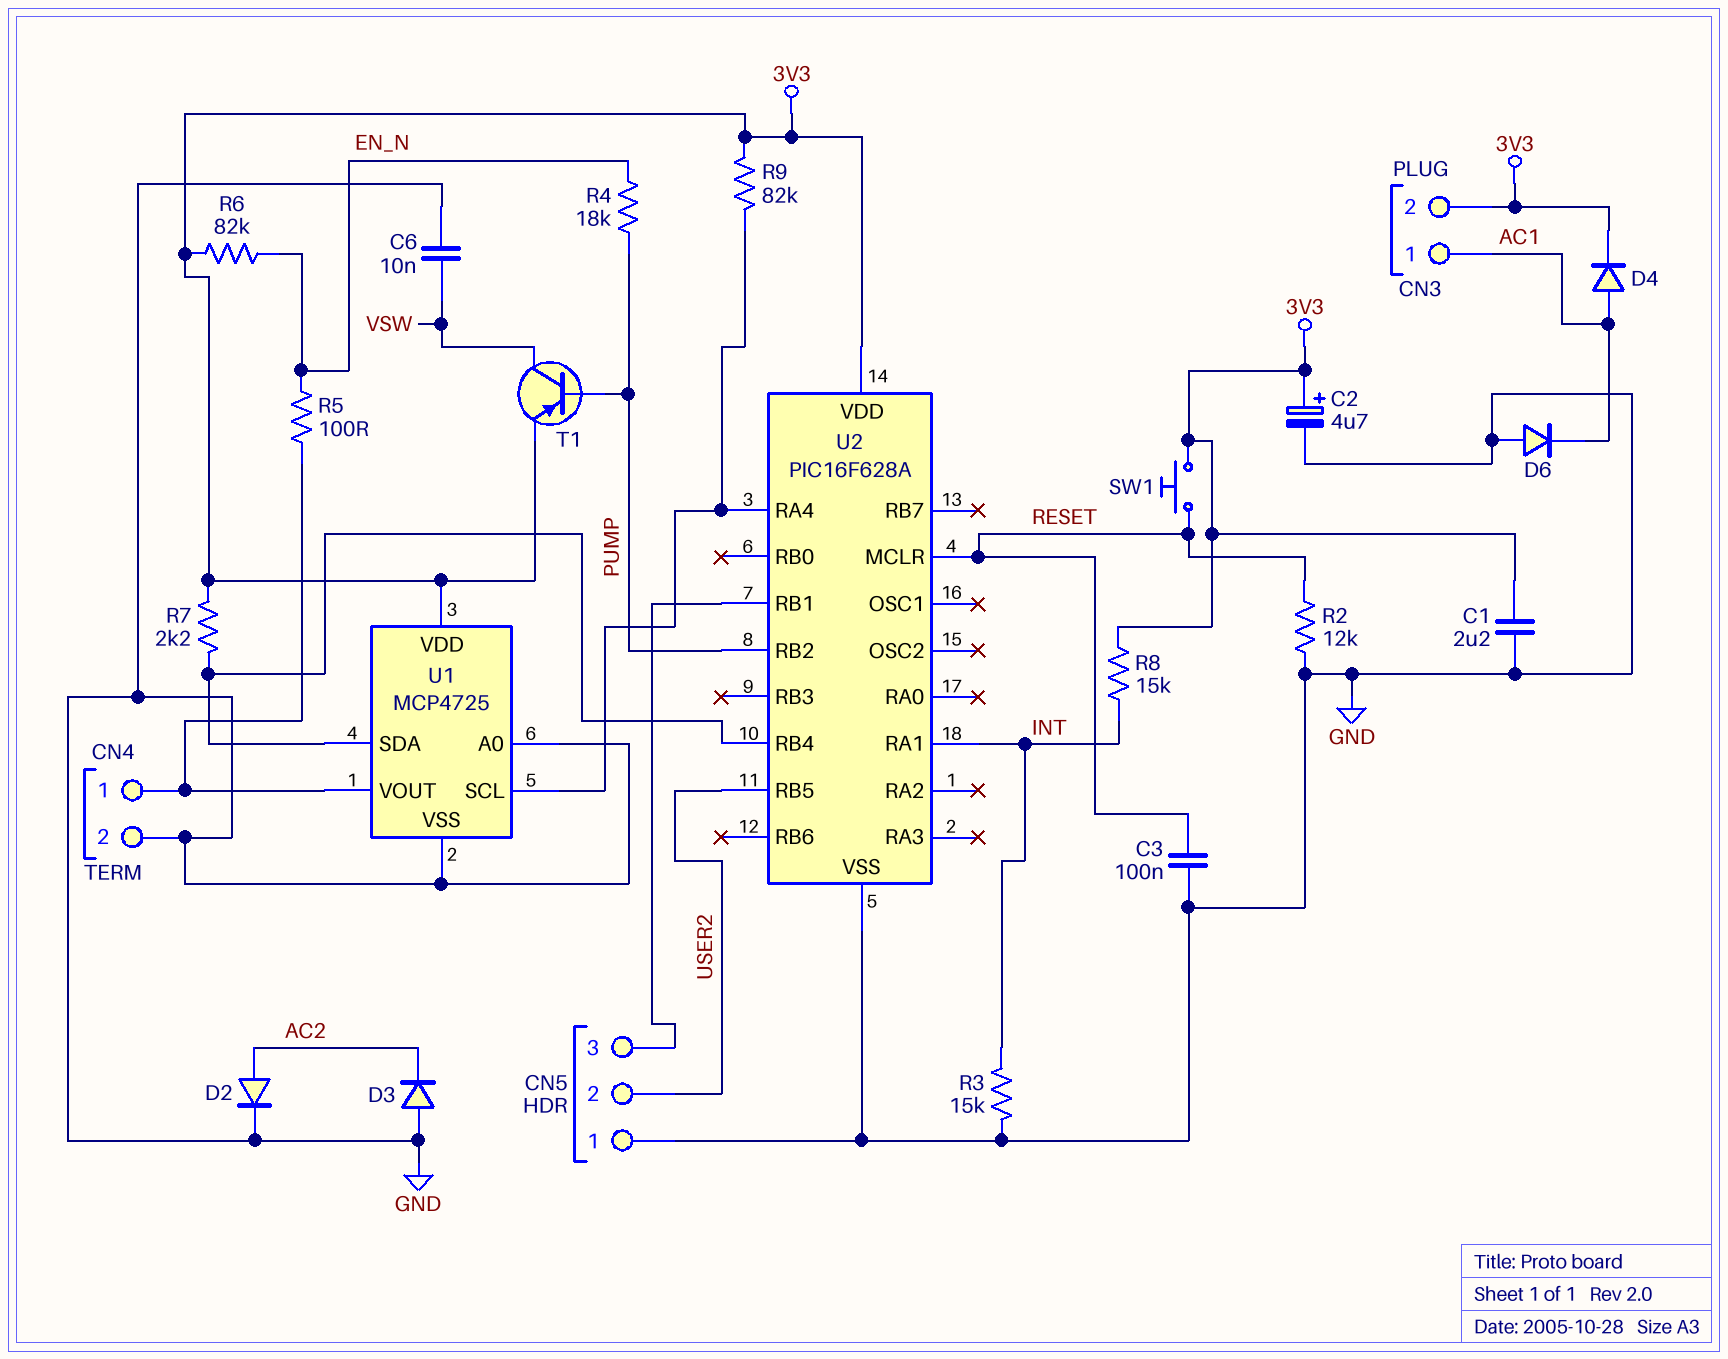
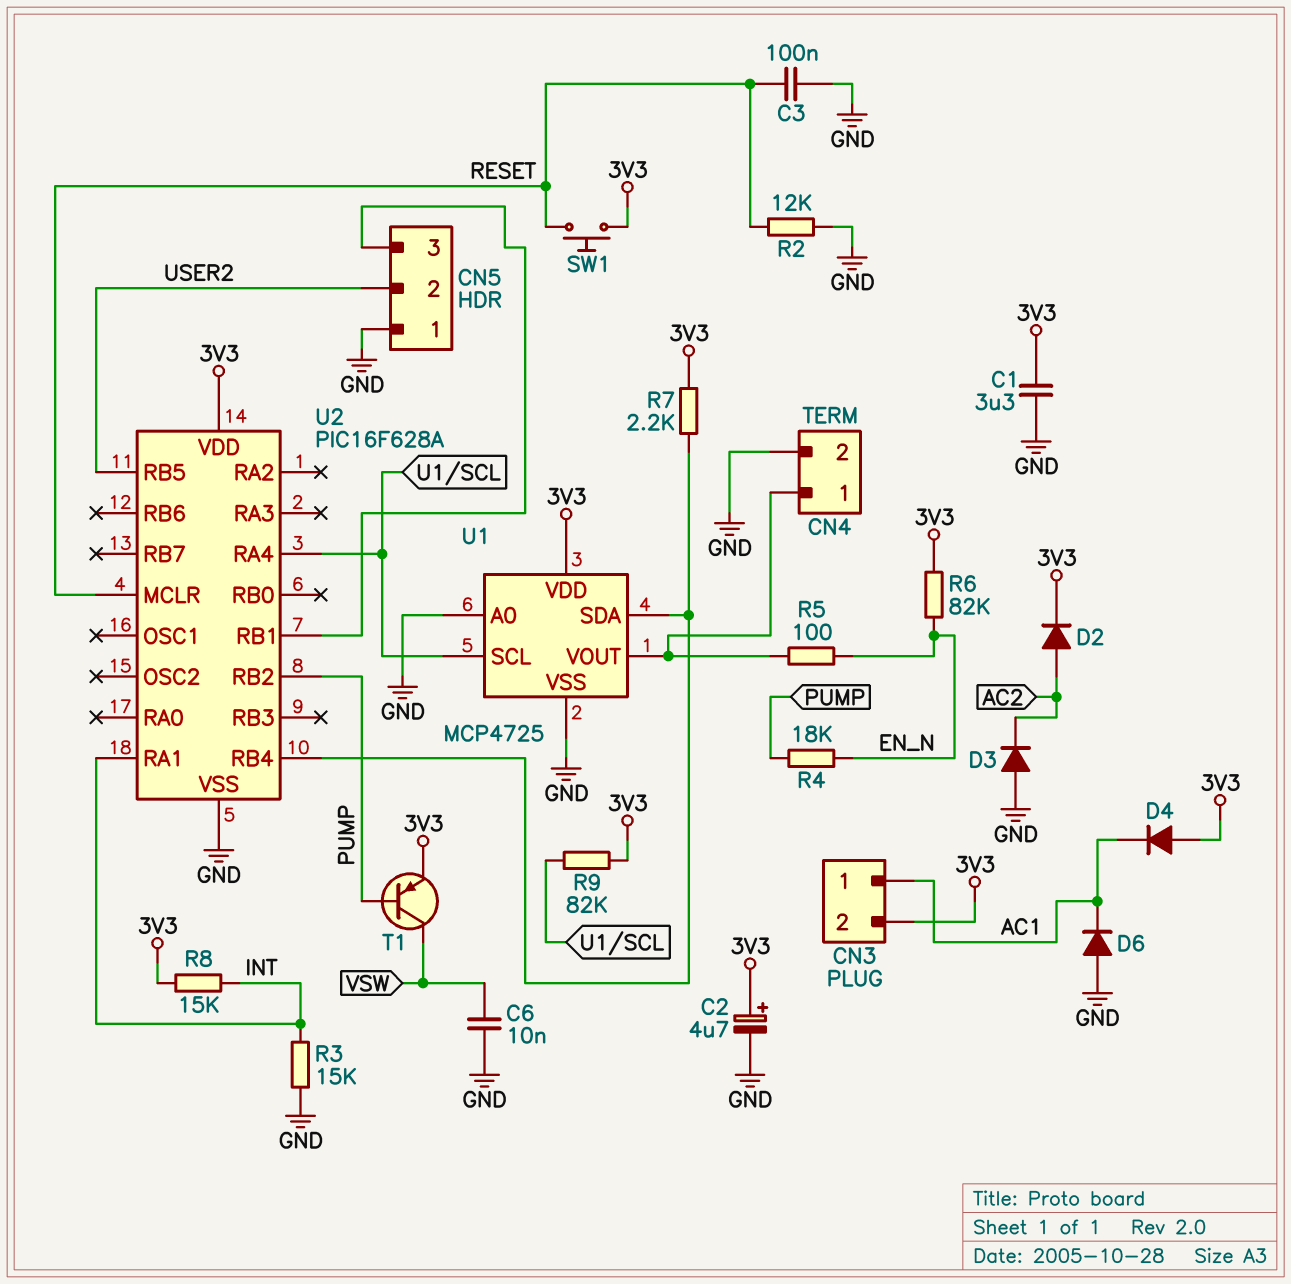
C1: 2.2uF (3V3, GND) -> 3.3uF (3V3, GND)
D2: diode (A AC2, K GND) -> diode (A AC2, K 3V3)
D4: diode (A AC1, K 3V3) -> diode (A 3V3, K AC1)

